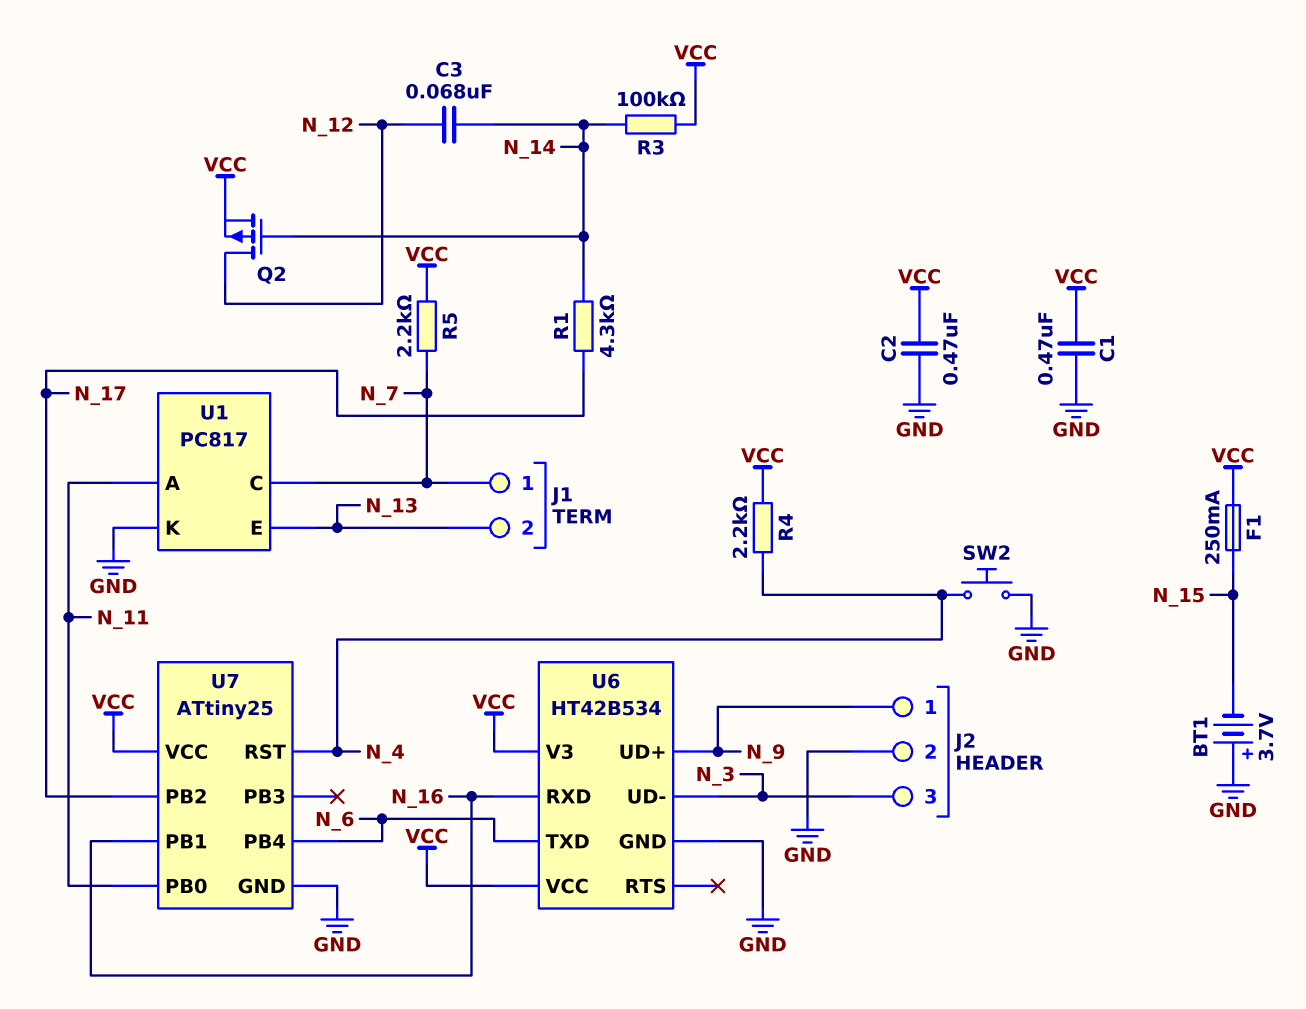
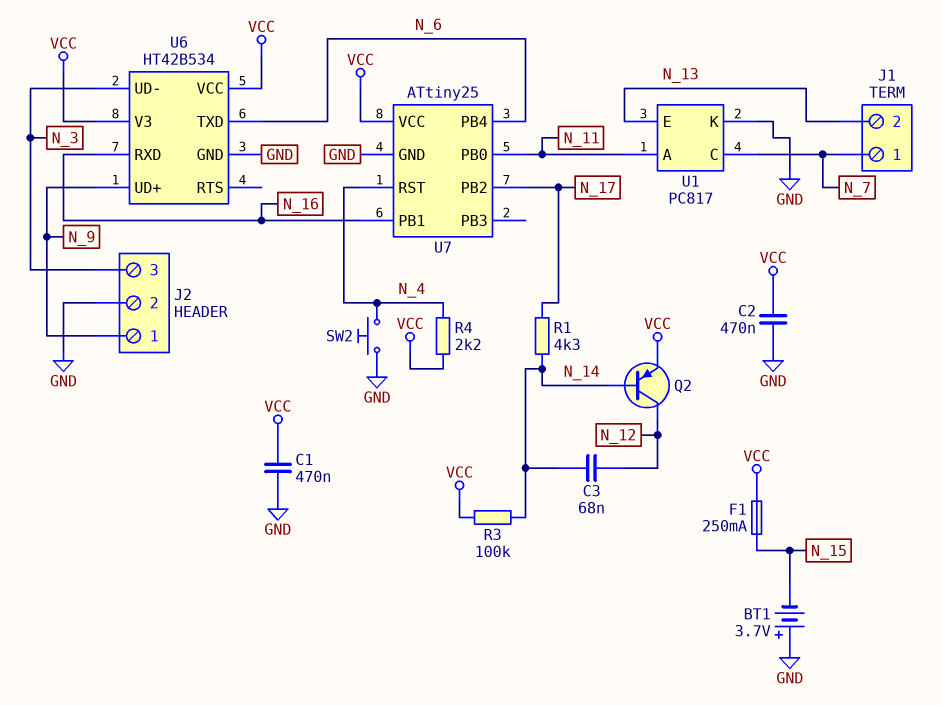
Q2: PMOS (G N_14, D N_12, S VCC) -> PNP (B N_14, C N_12, E VCC)
R5: 2.2k (N_7, VCC) -> none

